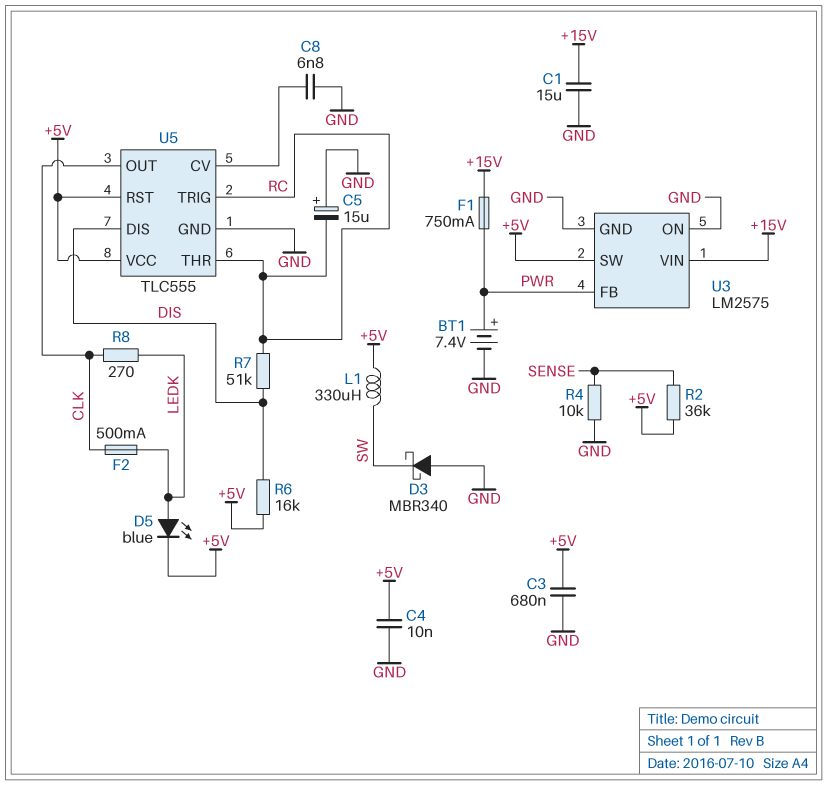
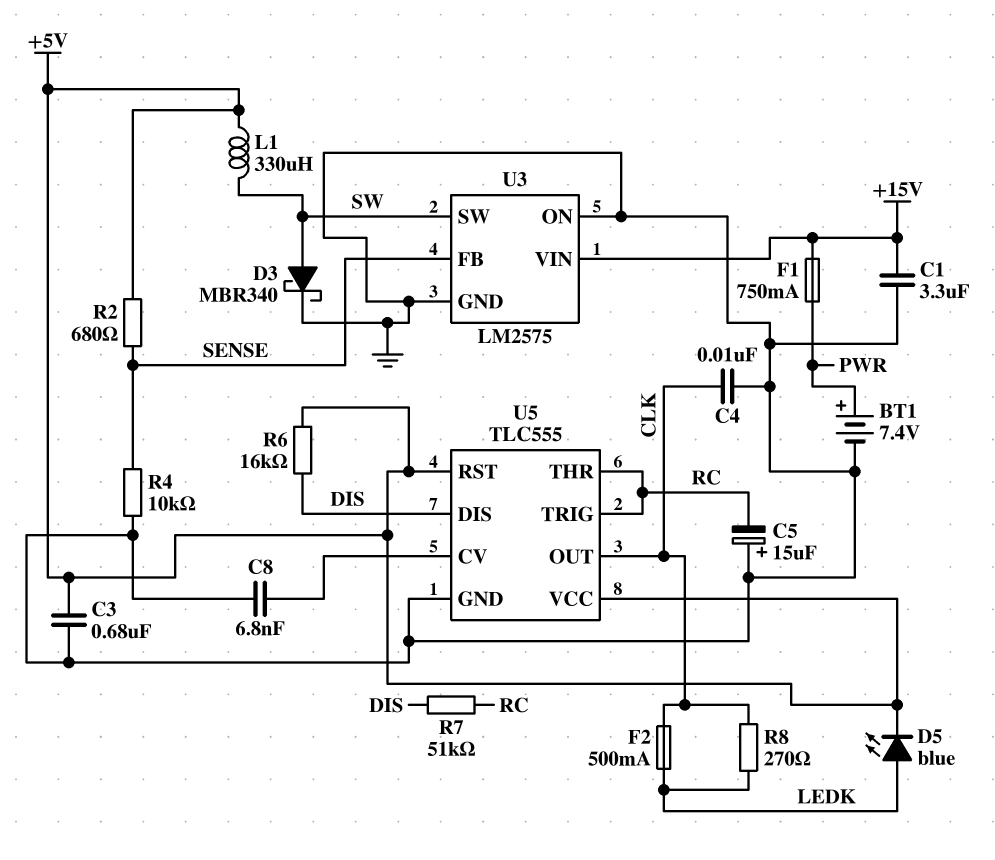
C1: 15uF (+15V, GND) -> 3.3uF (+15V, GND)
C4: 10nF (+5V, GND) -> 10nF (CLK, GND)
D3: schottky MBR340 (A GND, K SW) -> schottky MBR340 (A SW, K GND)
R2: 36k (+5V, SENSE) -> 680 (+5V, SENSE)
U3 pin FB: PWR -> SENSE
U3 pin SW: +5V -> SW

